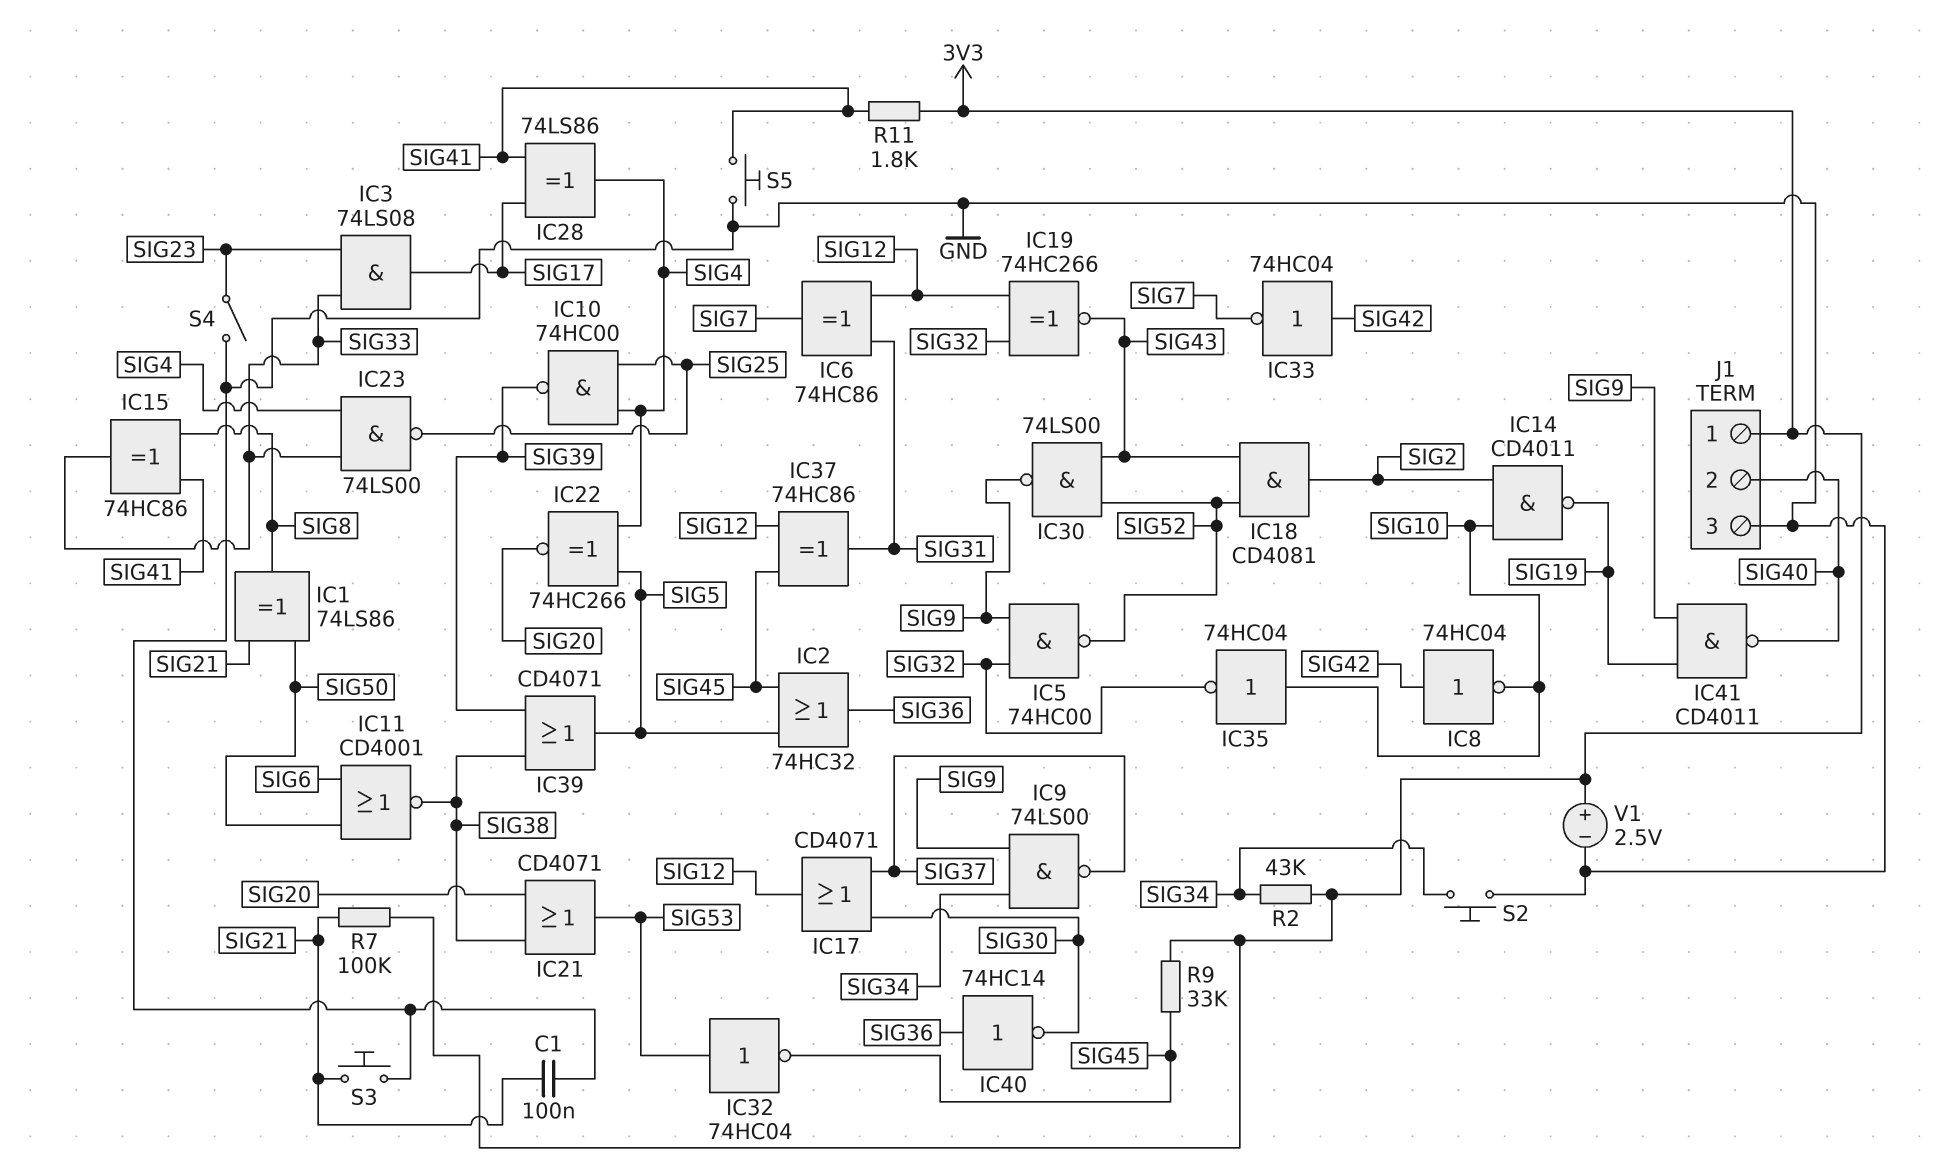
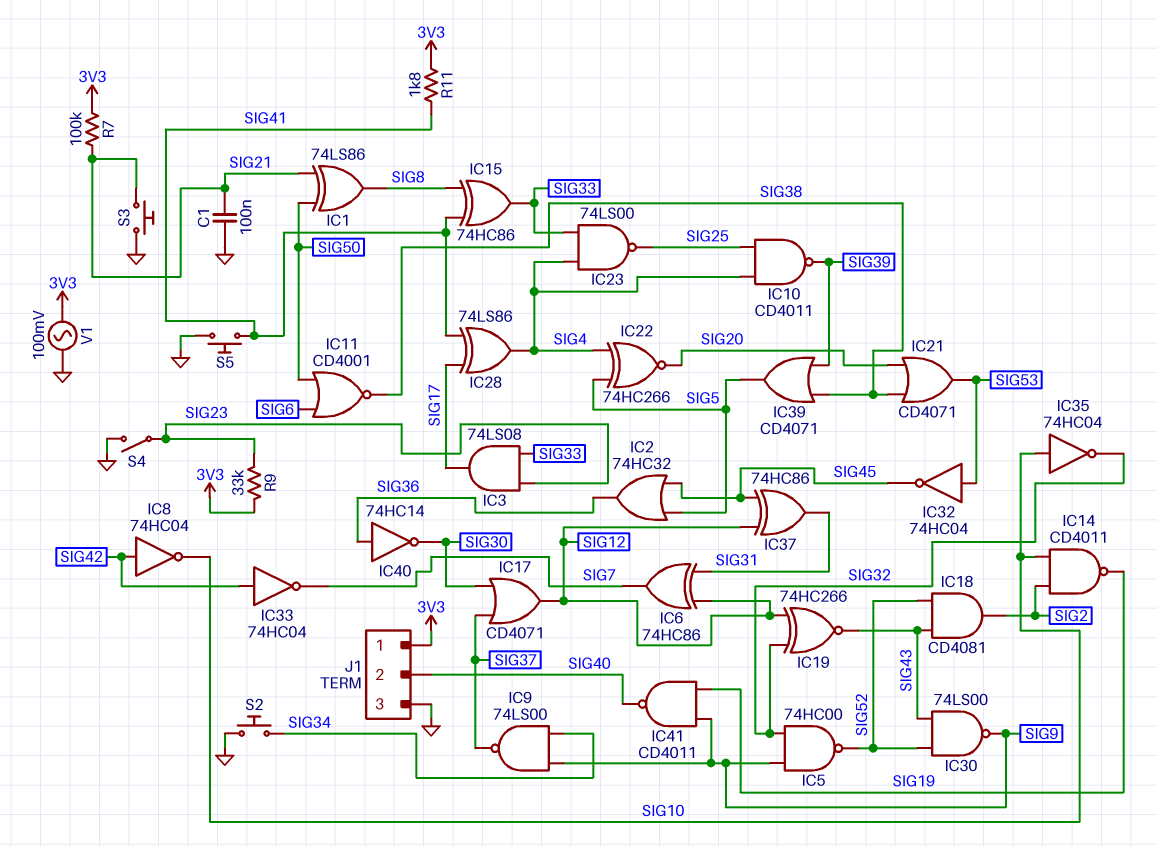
IC10: NAND 74HC00 (in SIG4, in SIG25, out SIG39) -> NAND CD4011 (in SIG4, in SIG25, out SIG39)
R2: 43k (3V3, SIG34) -> none
R9: 33k (3V3, SIG45) -> 33k (3V3, SIG23)
V1: 2.5V (plus 3V3, minus GND) -> AC 100mV (3V3, GND)

